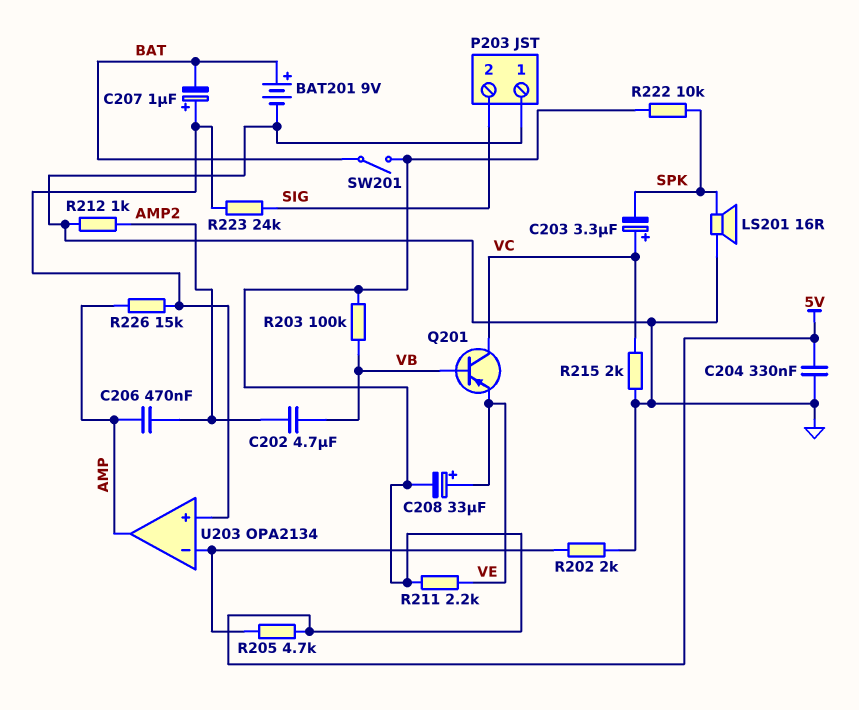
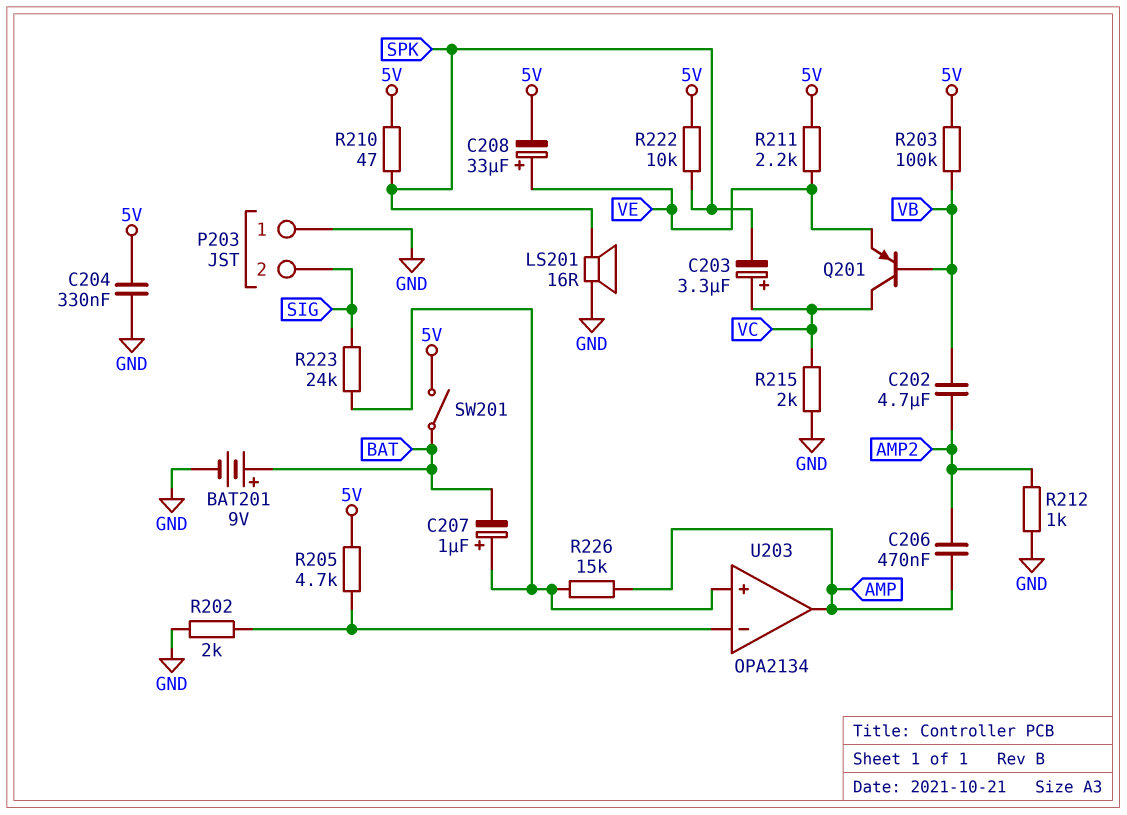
R210: none -> 47 (5V, SPK)

